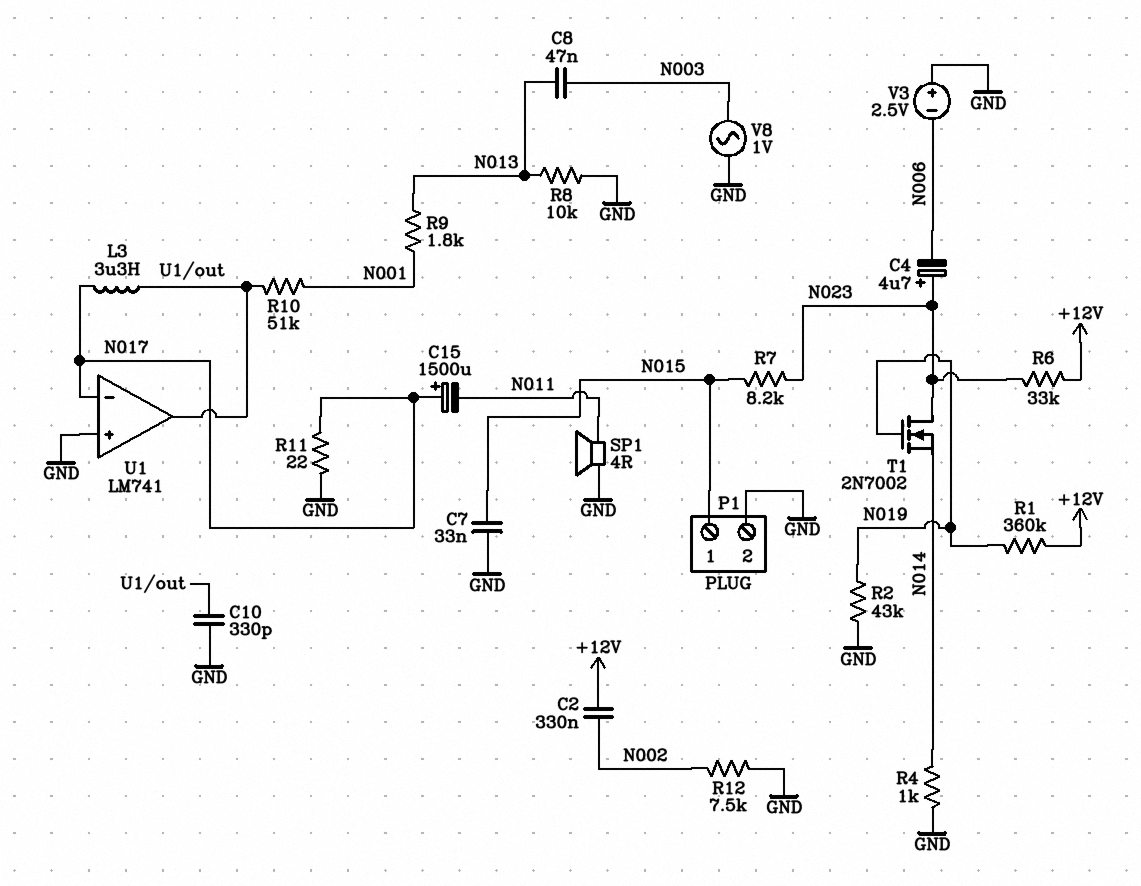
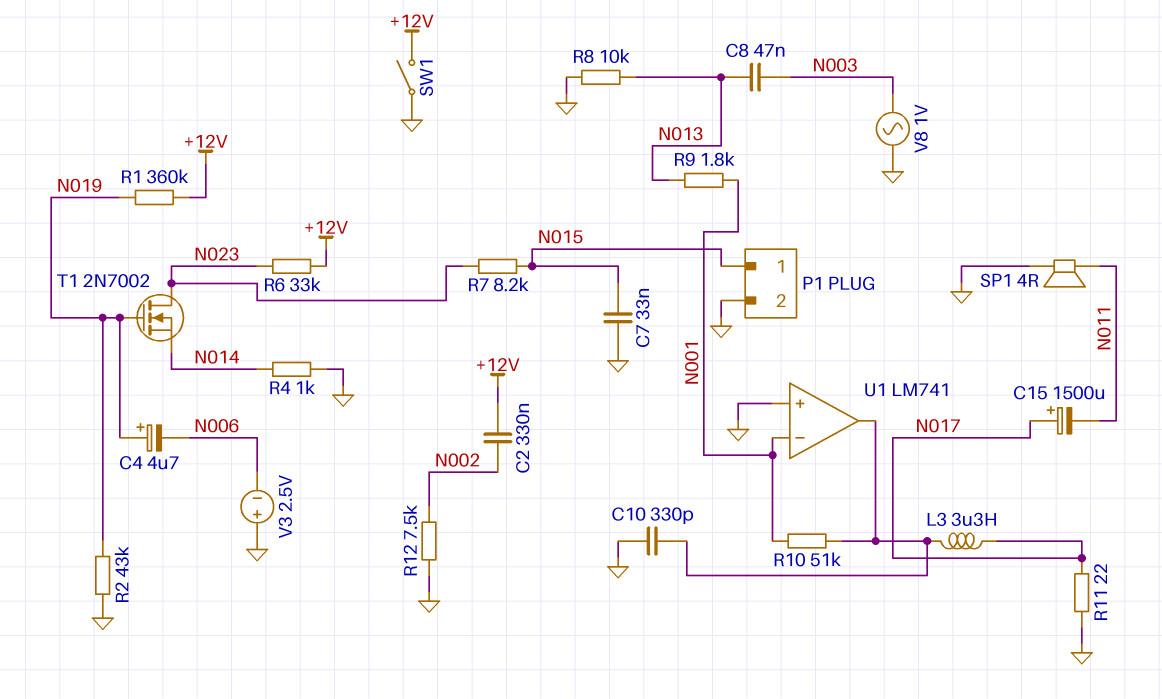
C4: 4.7uF (plus N023, minus N006) -> 4.7uF (plus N019, minus N006)
SW1: none -> switch (+12V, GND)
U1 pin in-: N017 -> N001

